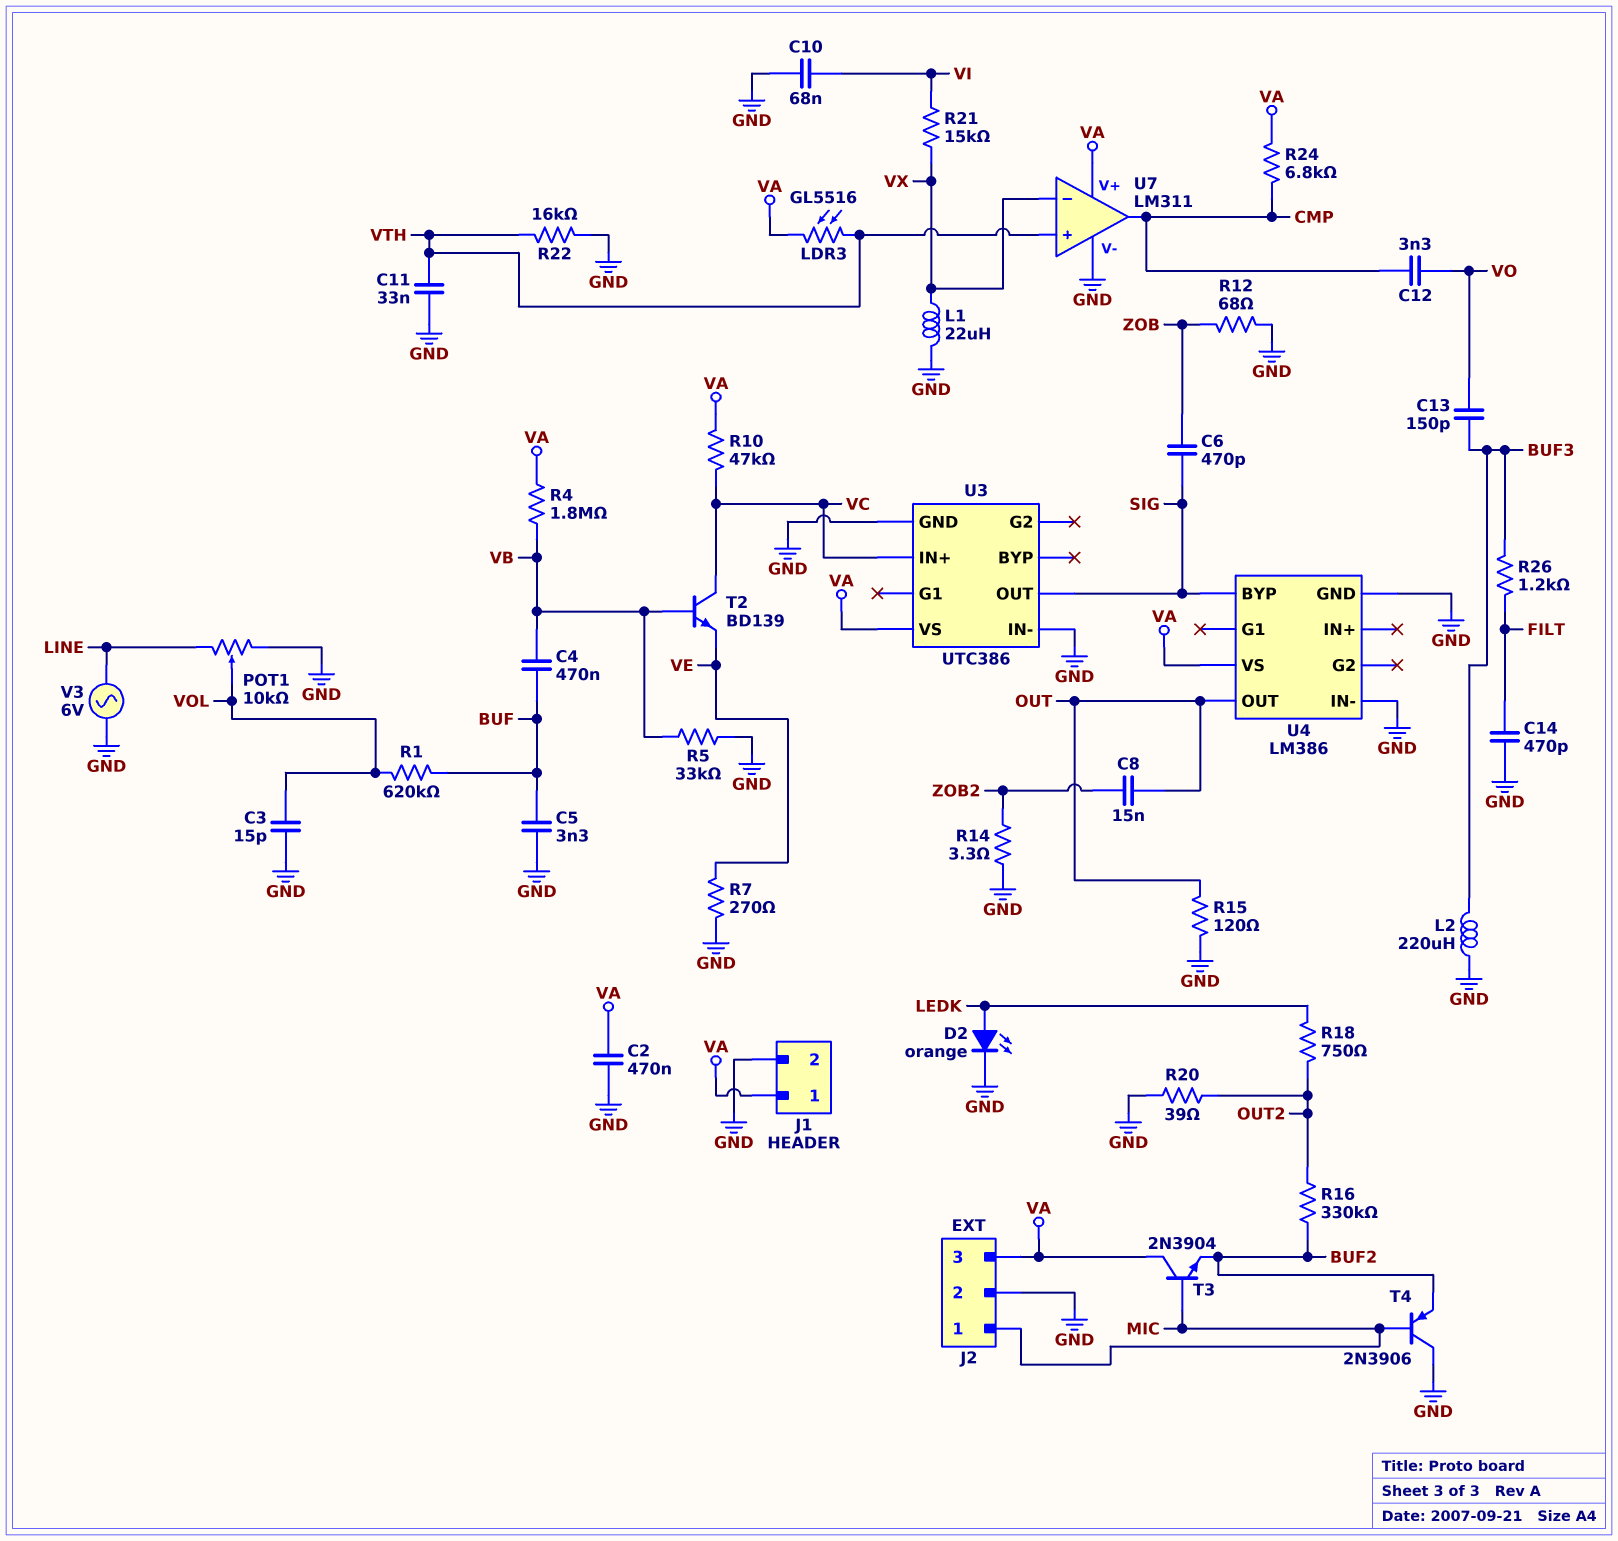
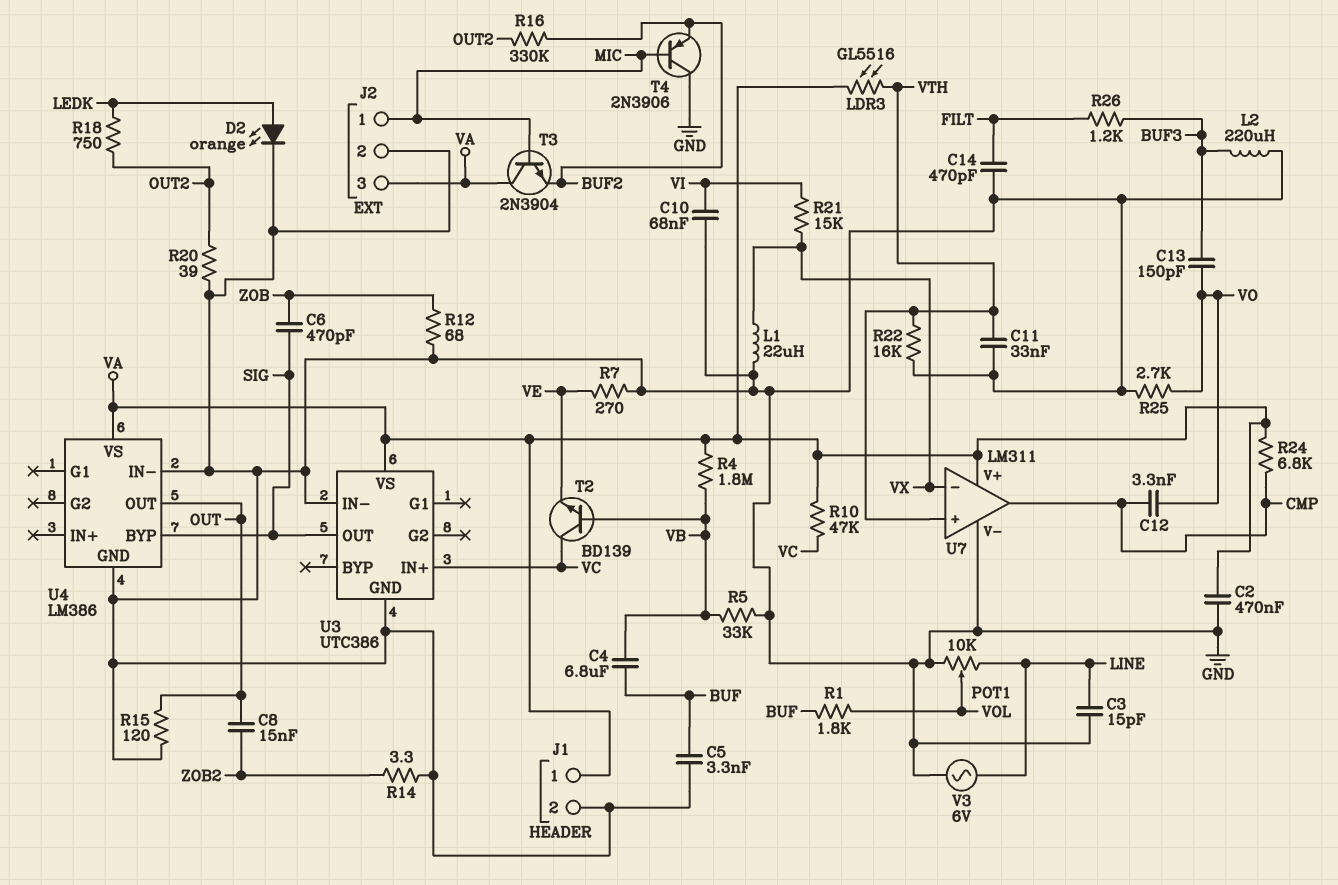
C3: 15pF (GND, VOL) -> 15pF (GND, LINE)
C4: 470nF (BUF, VB) -> 6.8uF (BUF, VB)
R1: 620k (BUF, VOL) -> 1.8k (BUF, VOL)
R25: none -> 2.7k (GND, VO)

